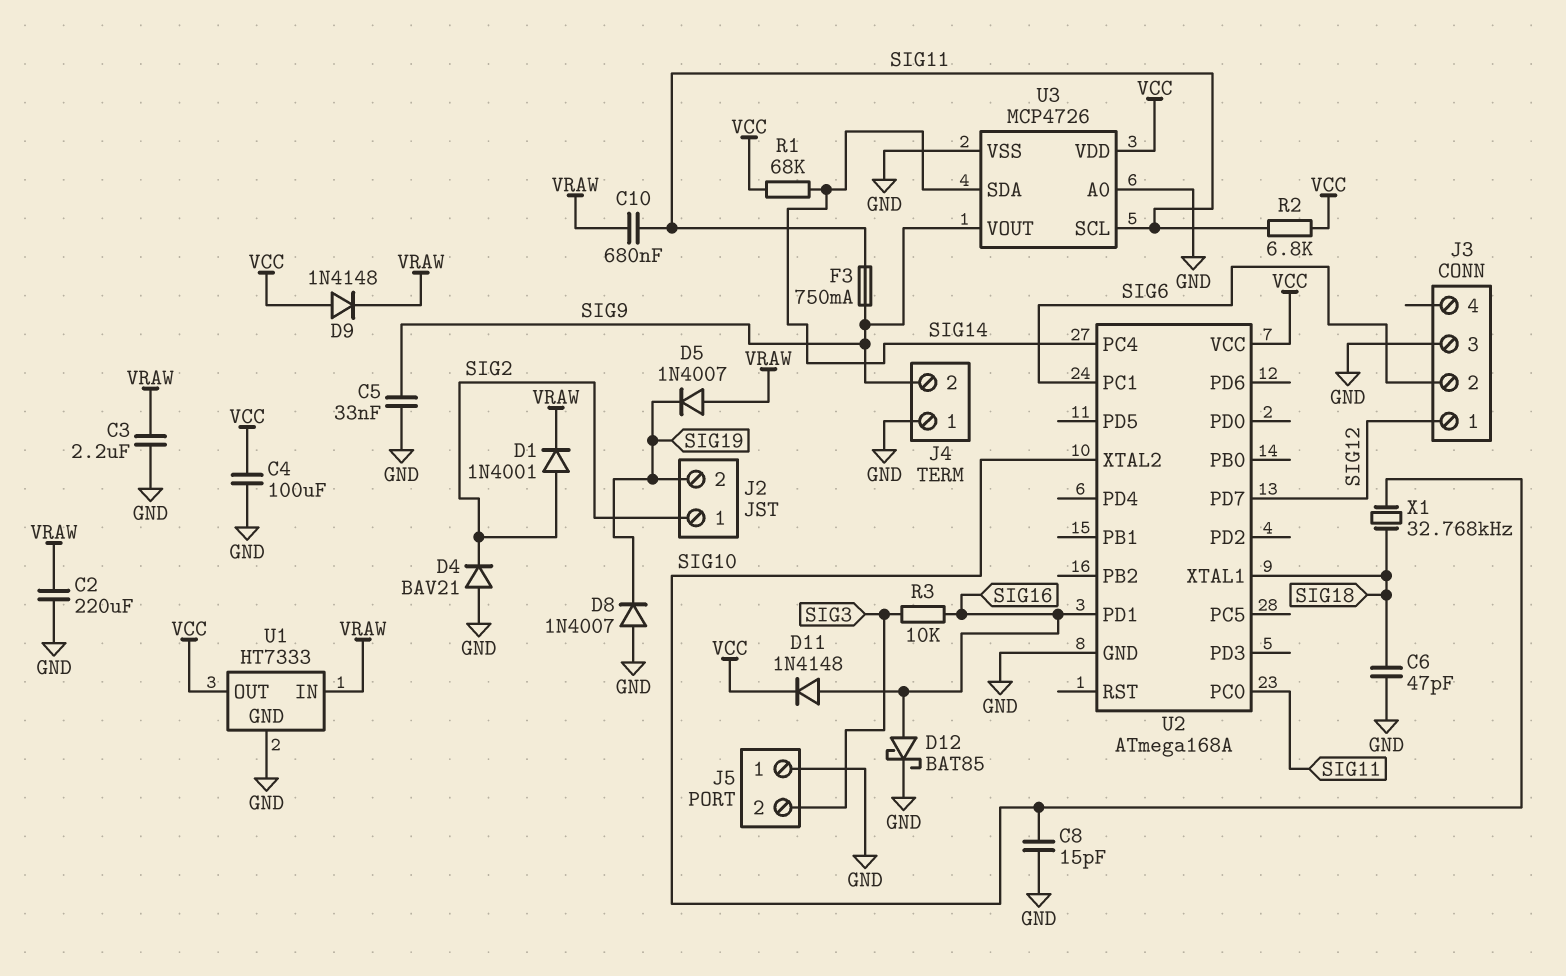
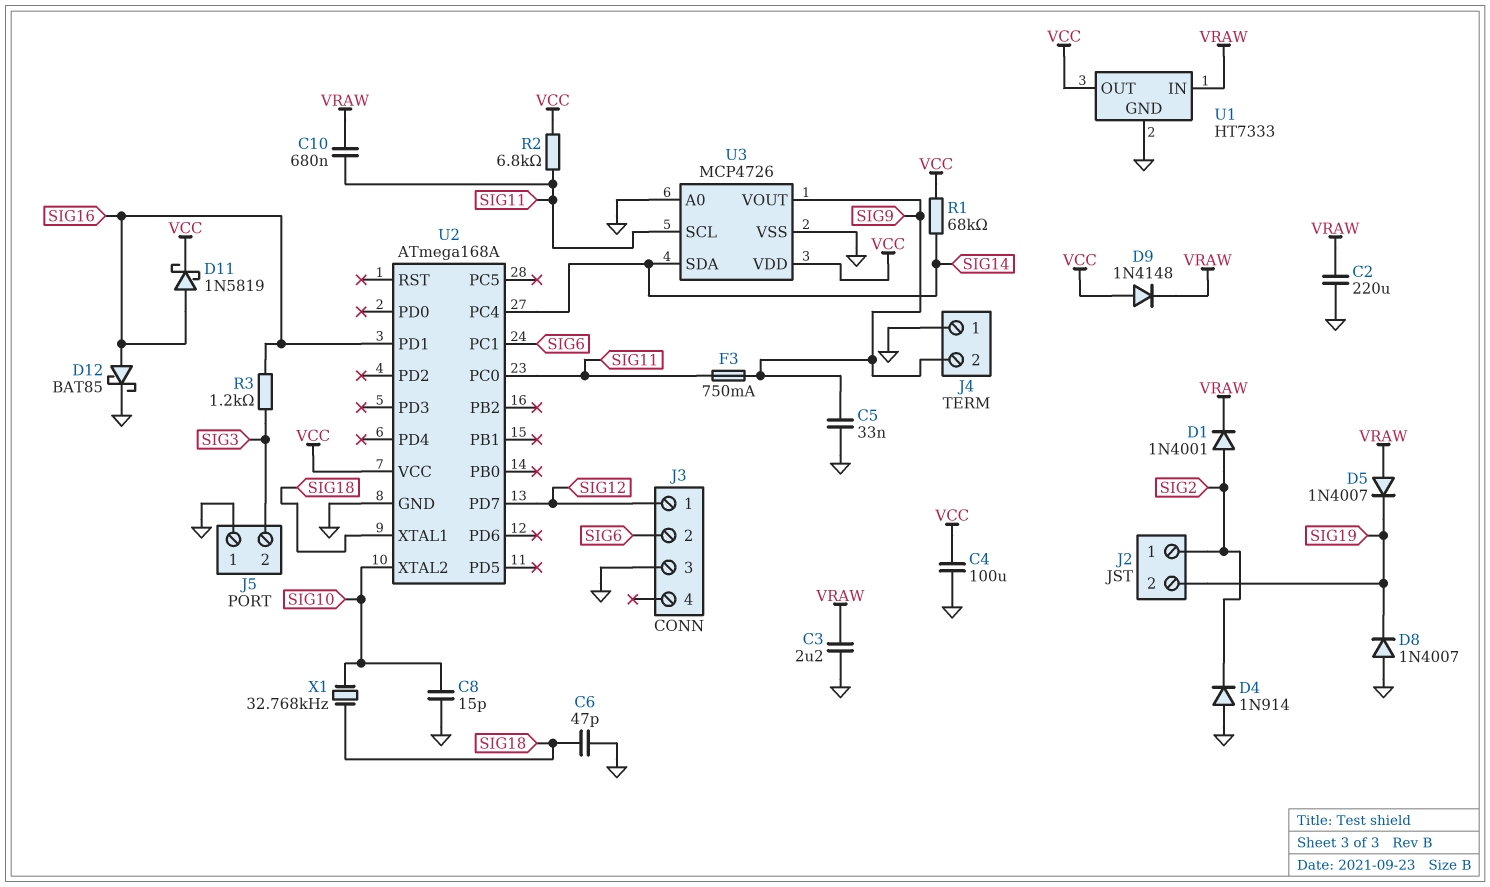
D4: diode BAV21 (A GND, K SIG2) -> diode 1N914 (A GND, K SIG2)
D11: diode 1N4148 (A SIG16, K VCC) -> schottky 1N5819 (A SIG16, K VCC)
R3: 10k (SIG3, SIG16) -> 1.2k (SIG3, SIG16)

